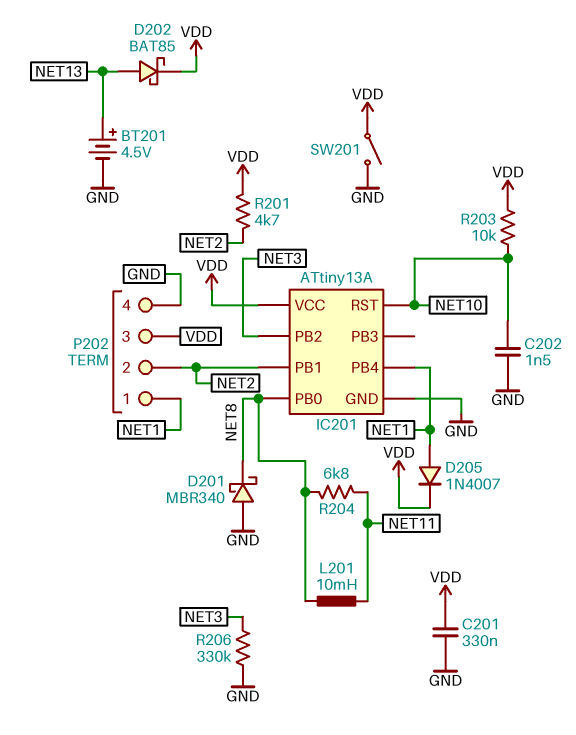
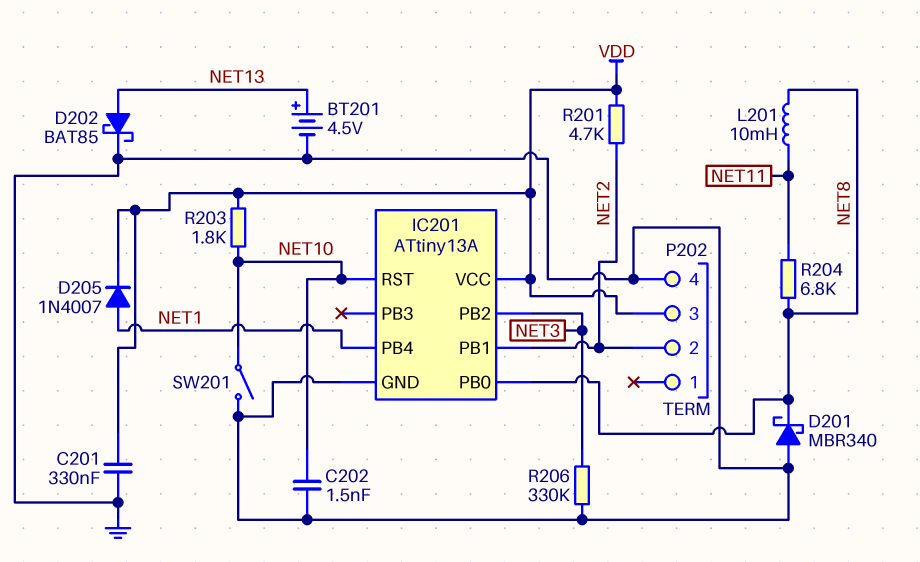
D202: schottky BAT85 (A NET13, K VDD) -> schottky BAT85 (A NET13, K GND)
P202 pin 1: NET1 -> none
R203: 10k (NET10, VDD) -> 1.8k (NET10, VDD)
SW201: switch (GND, VDD) -> switch (GND, NET10)

